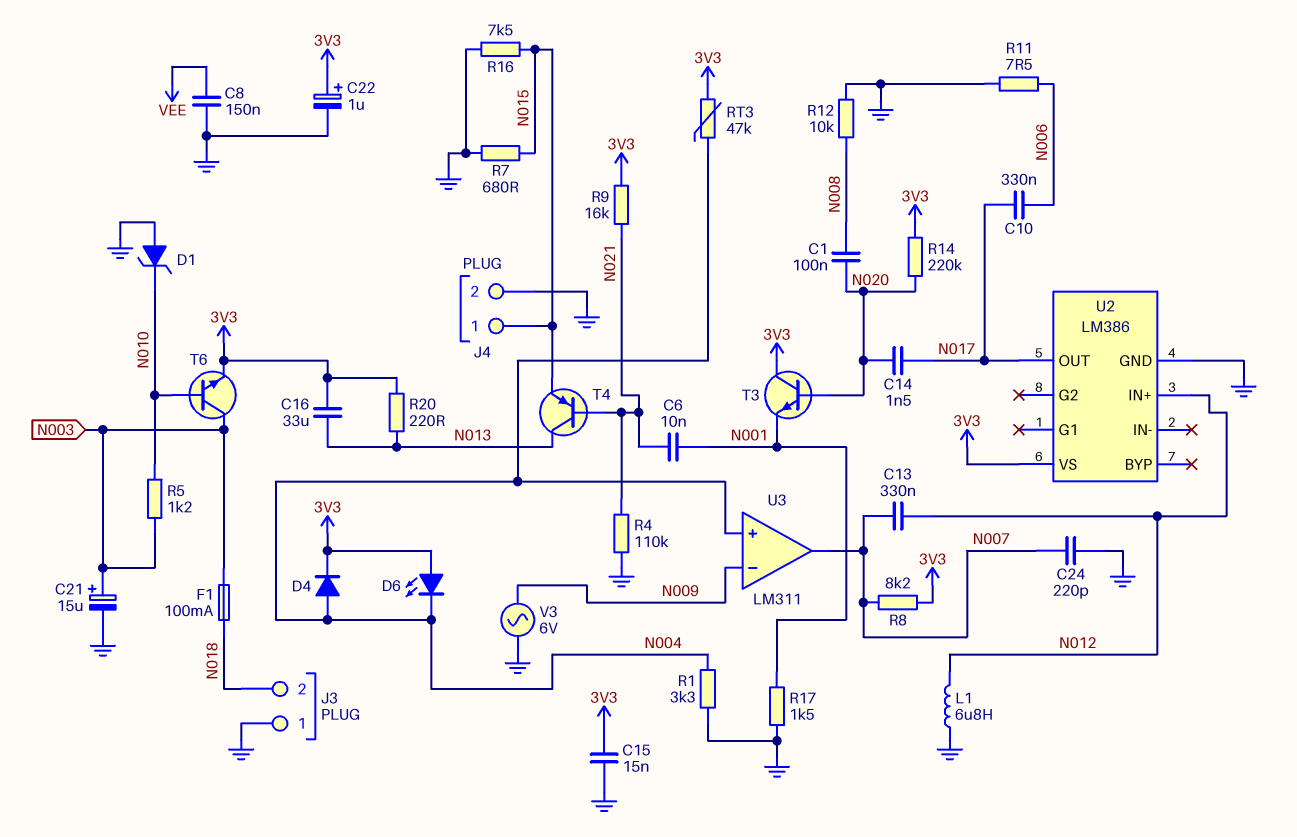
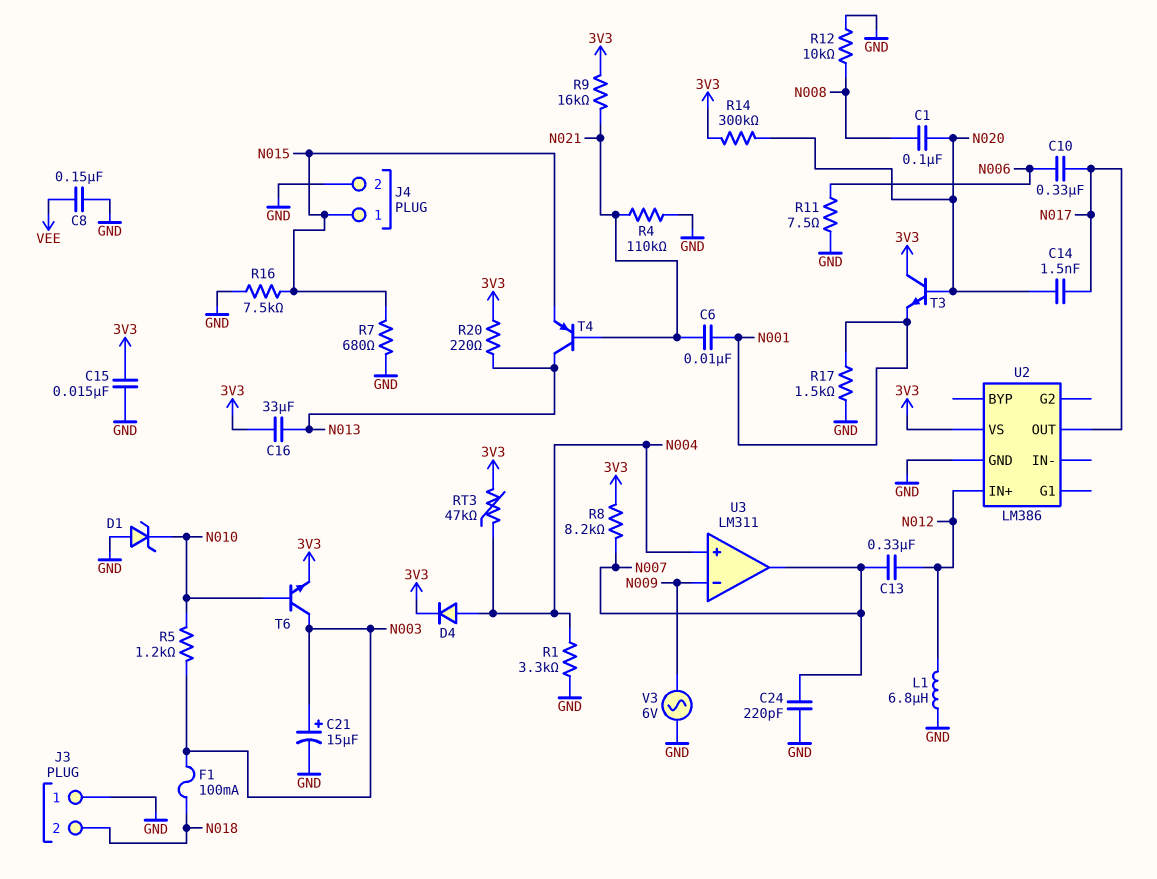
C22: 1uF (plus 3V3, minus GND) -> none
D6: LED (A 3V3, K N004) -> none
R14: 220k (3V3, N020) -> 300k (3V3, N020)

